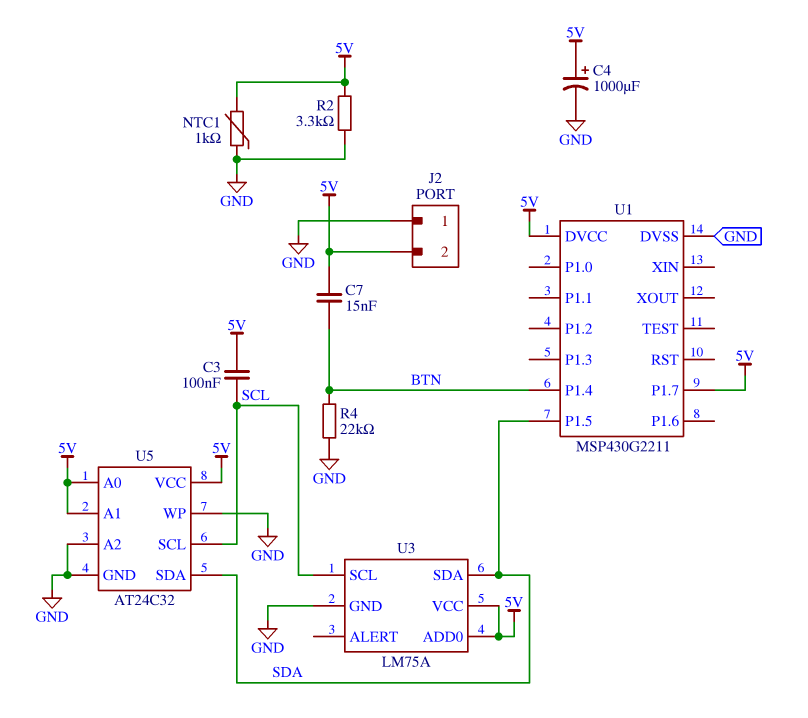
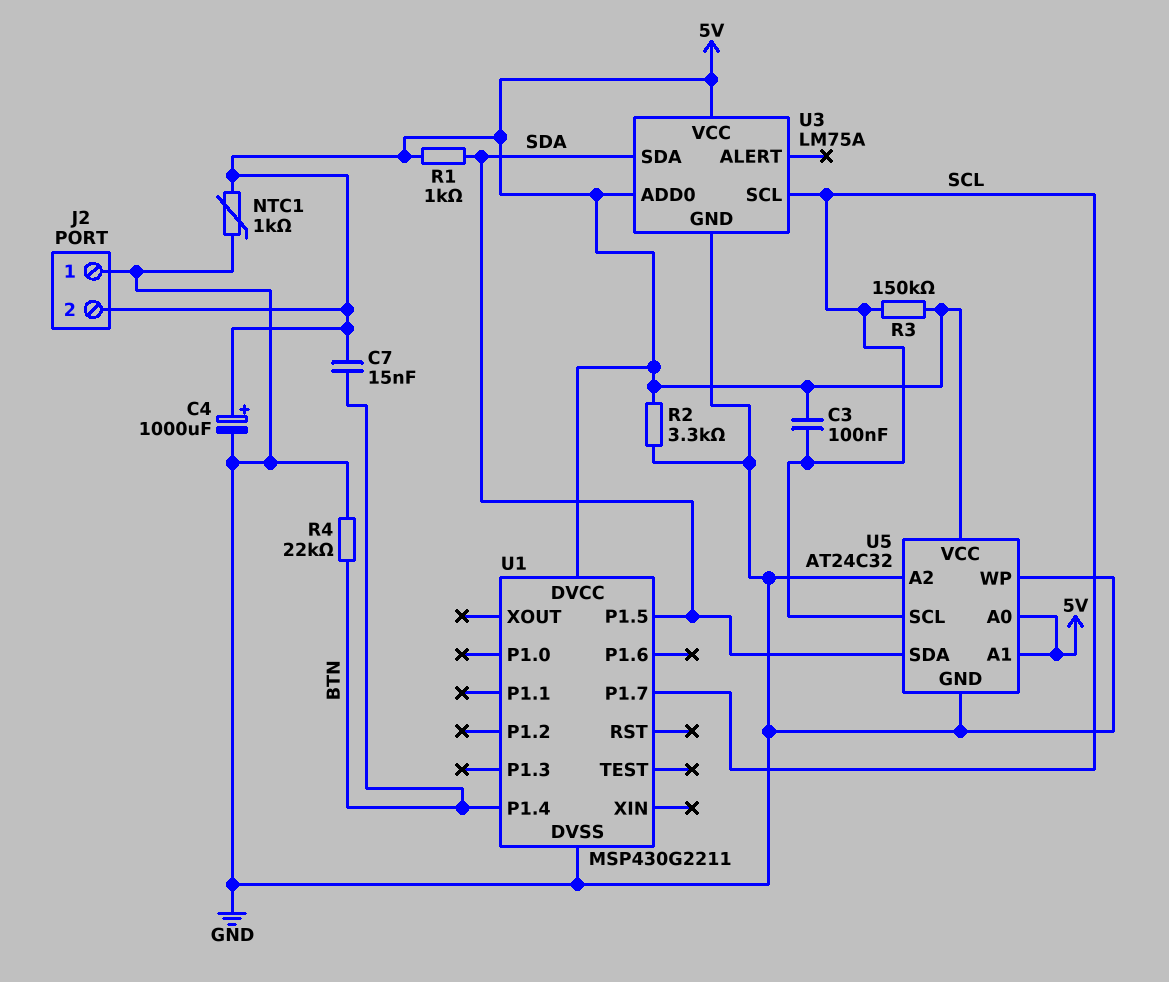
R1: none -> 1k (5V, SDA)
R3: none -> 150k (5V, SCL)
U1 pin P1.7: 5V -> SCL

